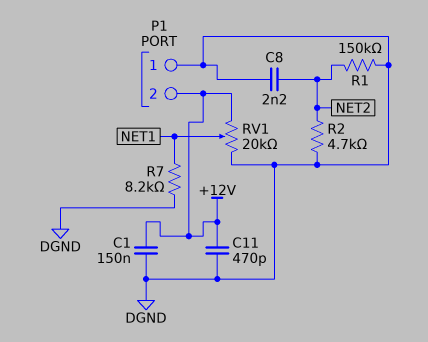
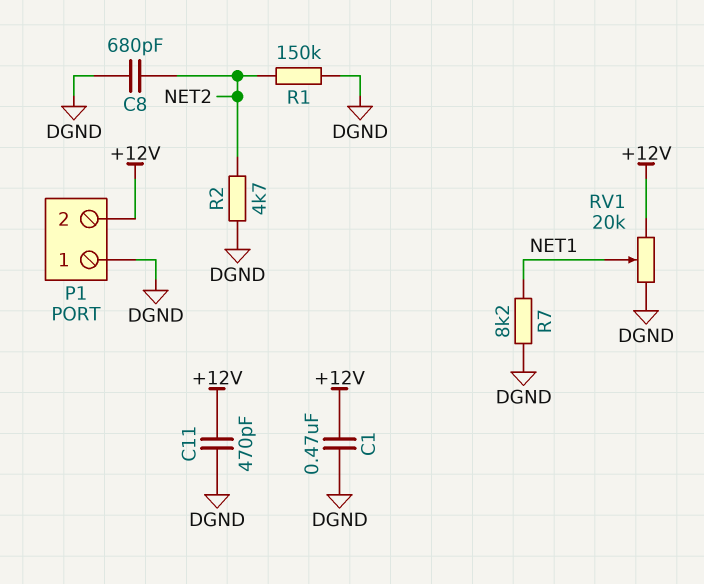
C1: 150nF (+12V, DGND) -> 470nF (+12V, DGND)
C8: 2.2nF (DGND, NET2) -> 680pF (DGND, NET2)

